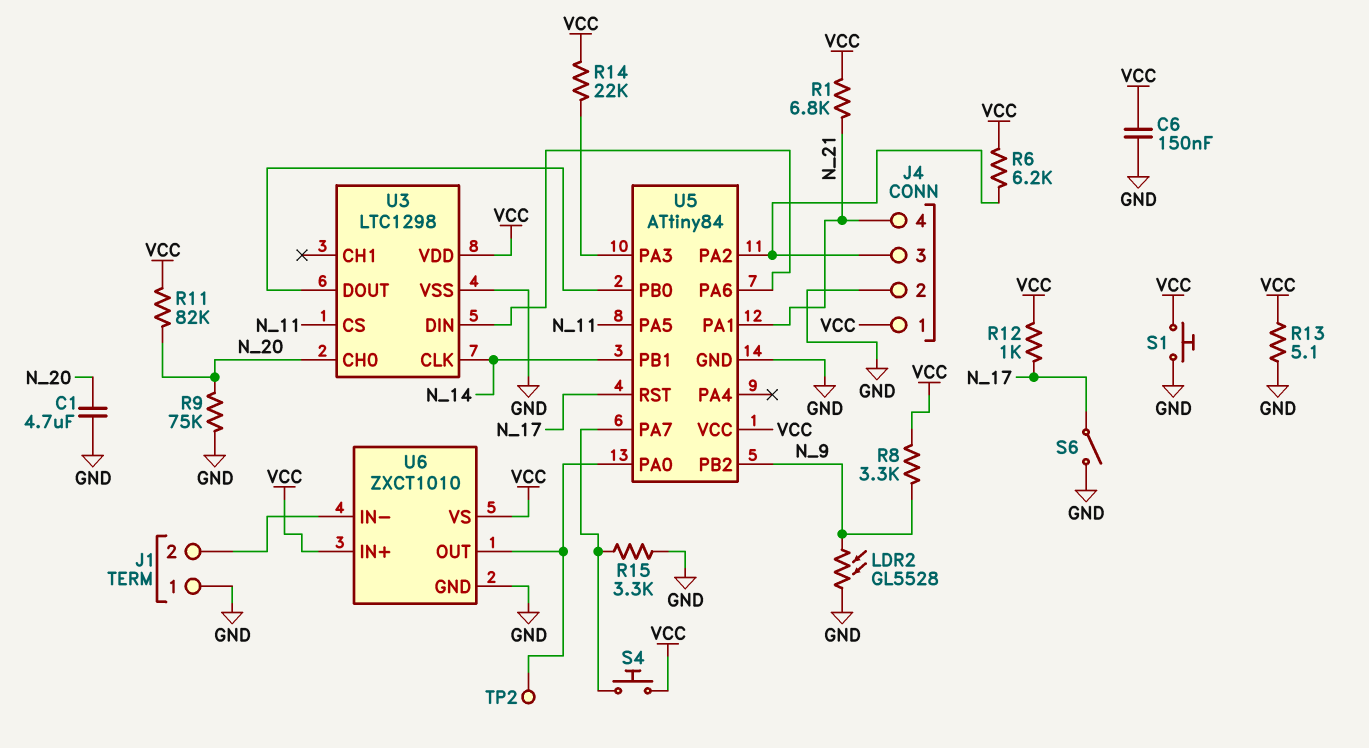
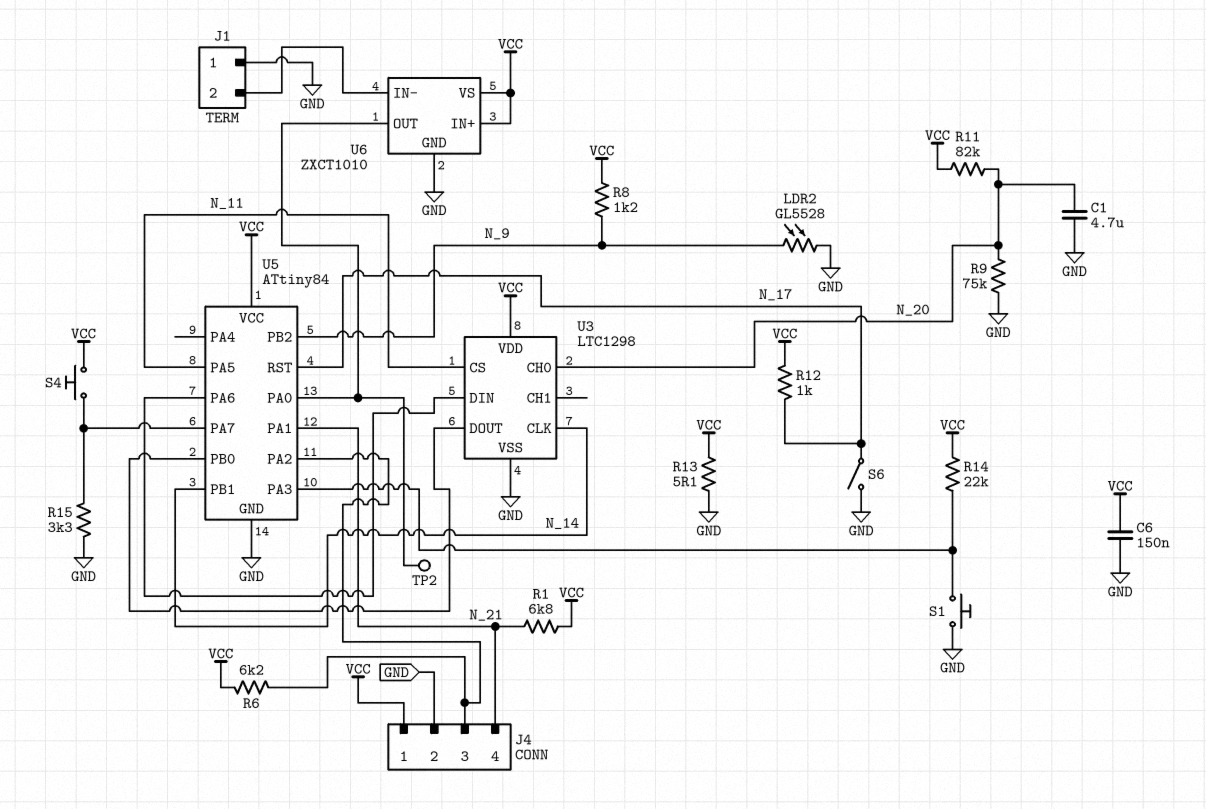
R8: 3.3k (N_9, VCC) -> 1.2k (N_9, VCC)
S1: button (GND, VCC) -> button (GND, U5/PA3)

